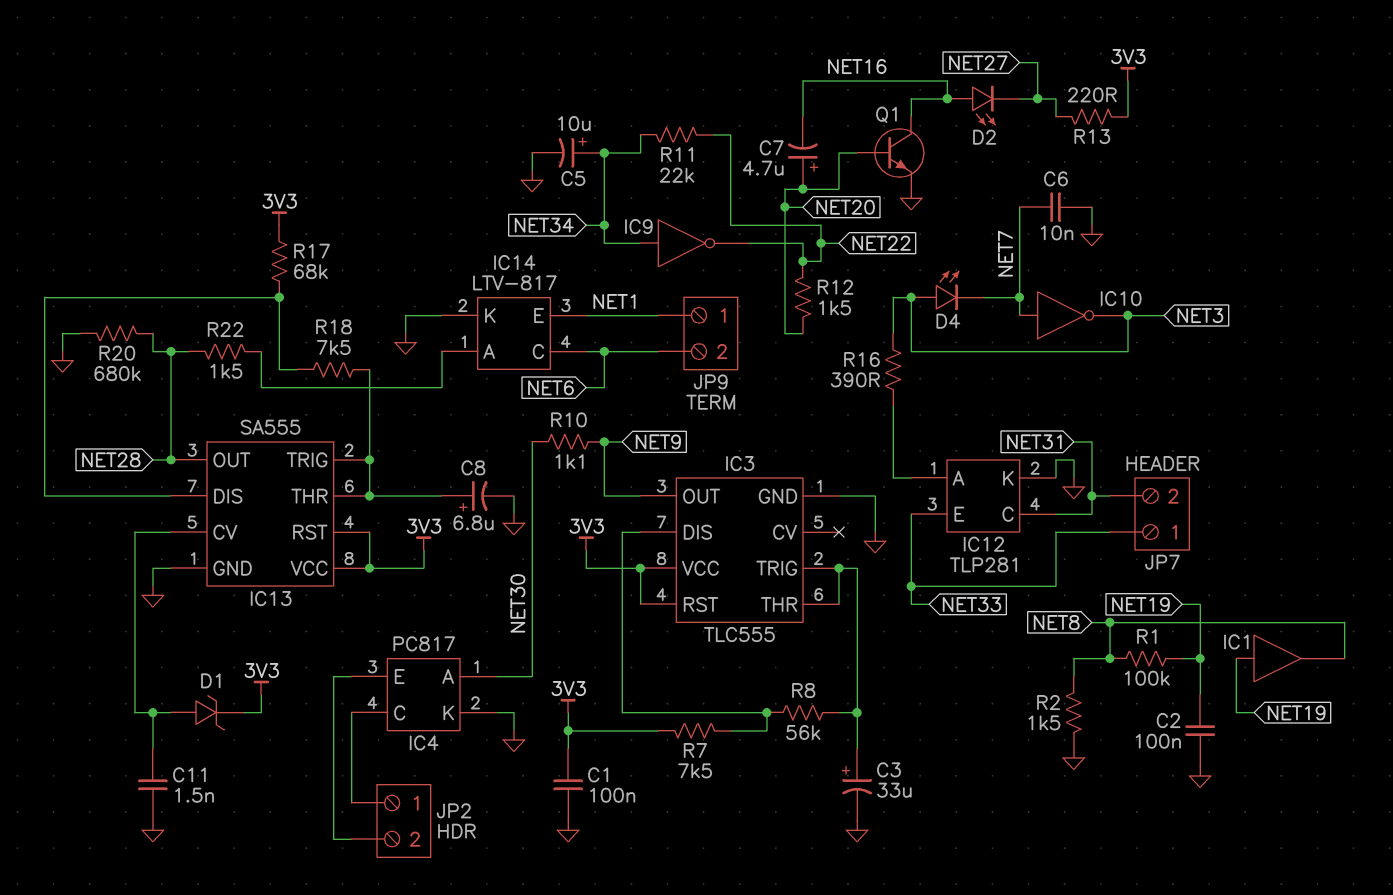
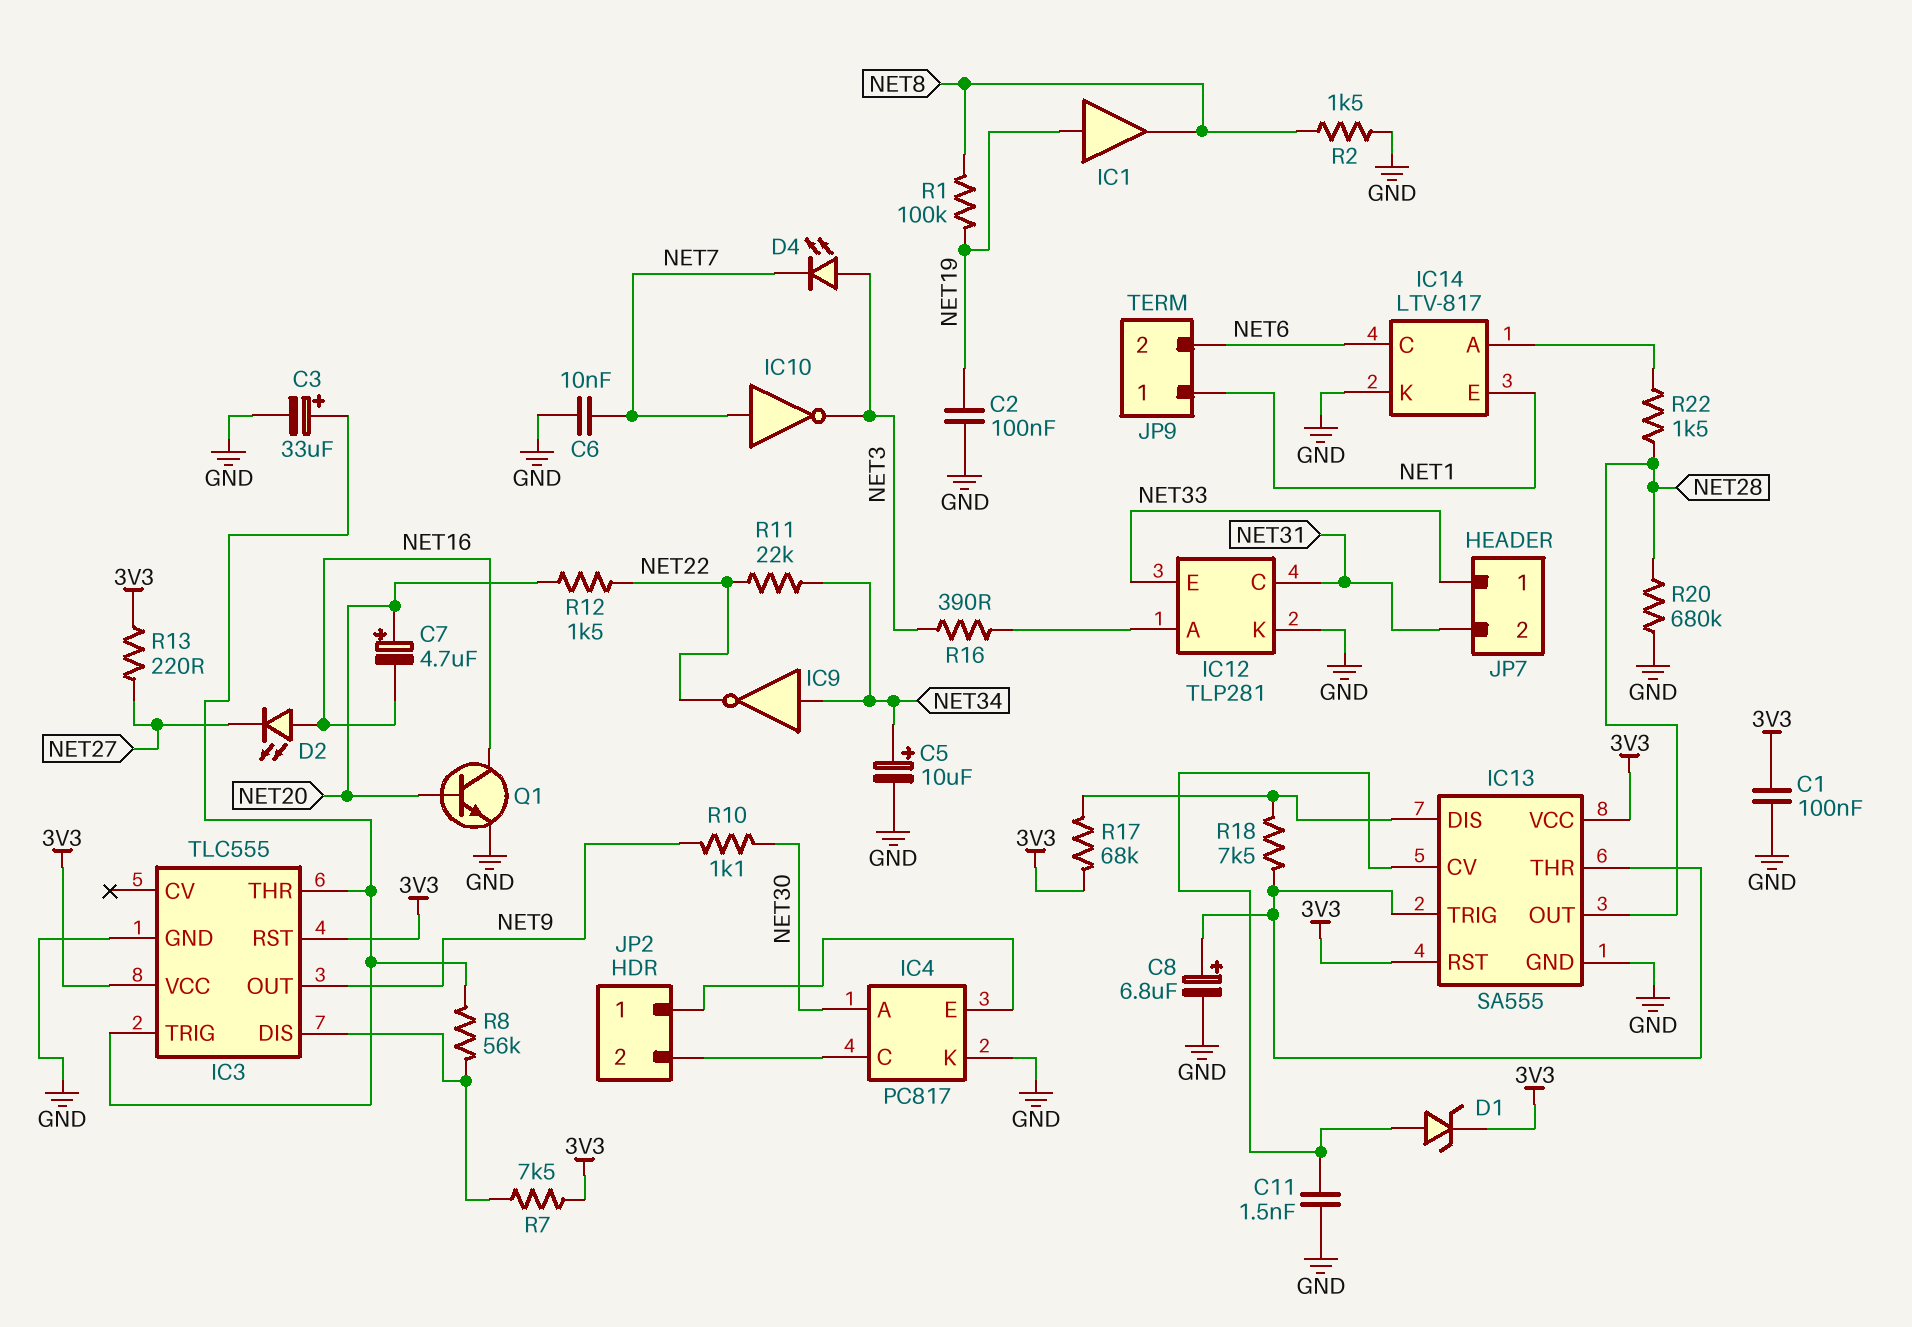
JP2 pin 1: IC4/C -> IC4/E
JP2 pin 2: IC4/E -> IC4/C

